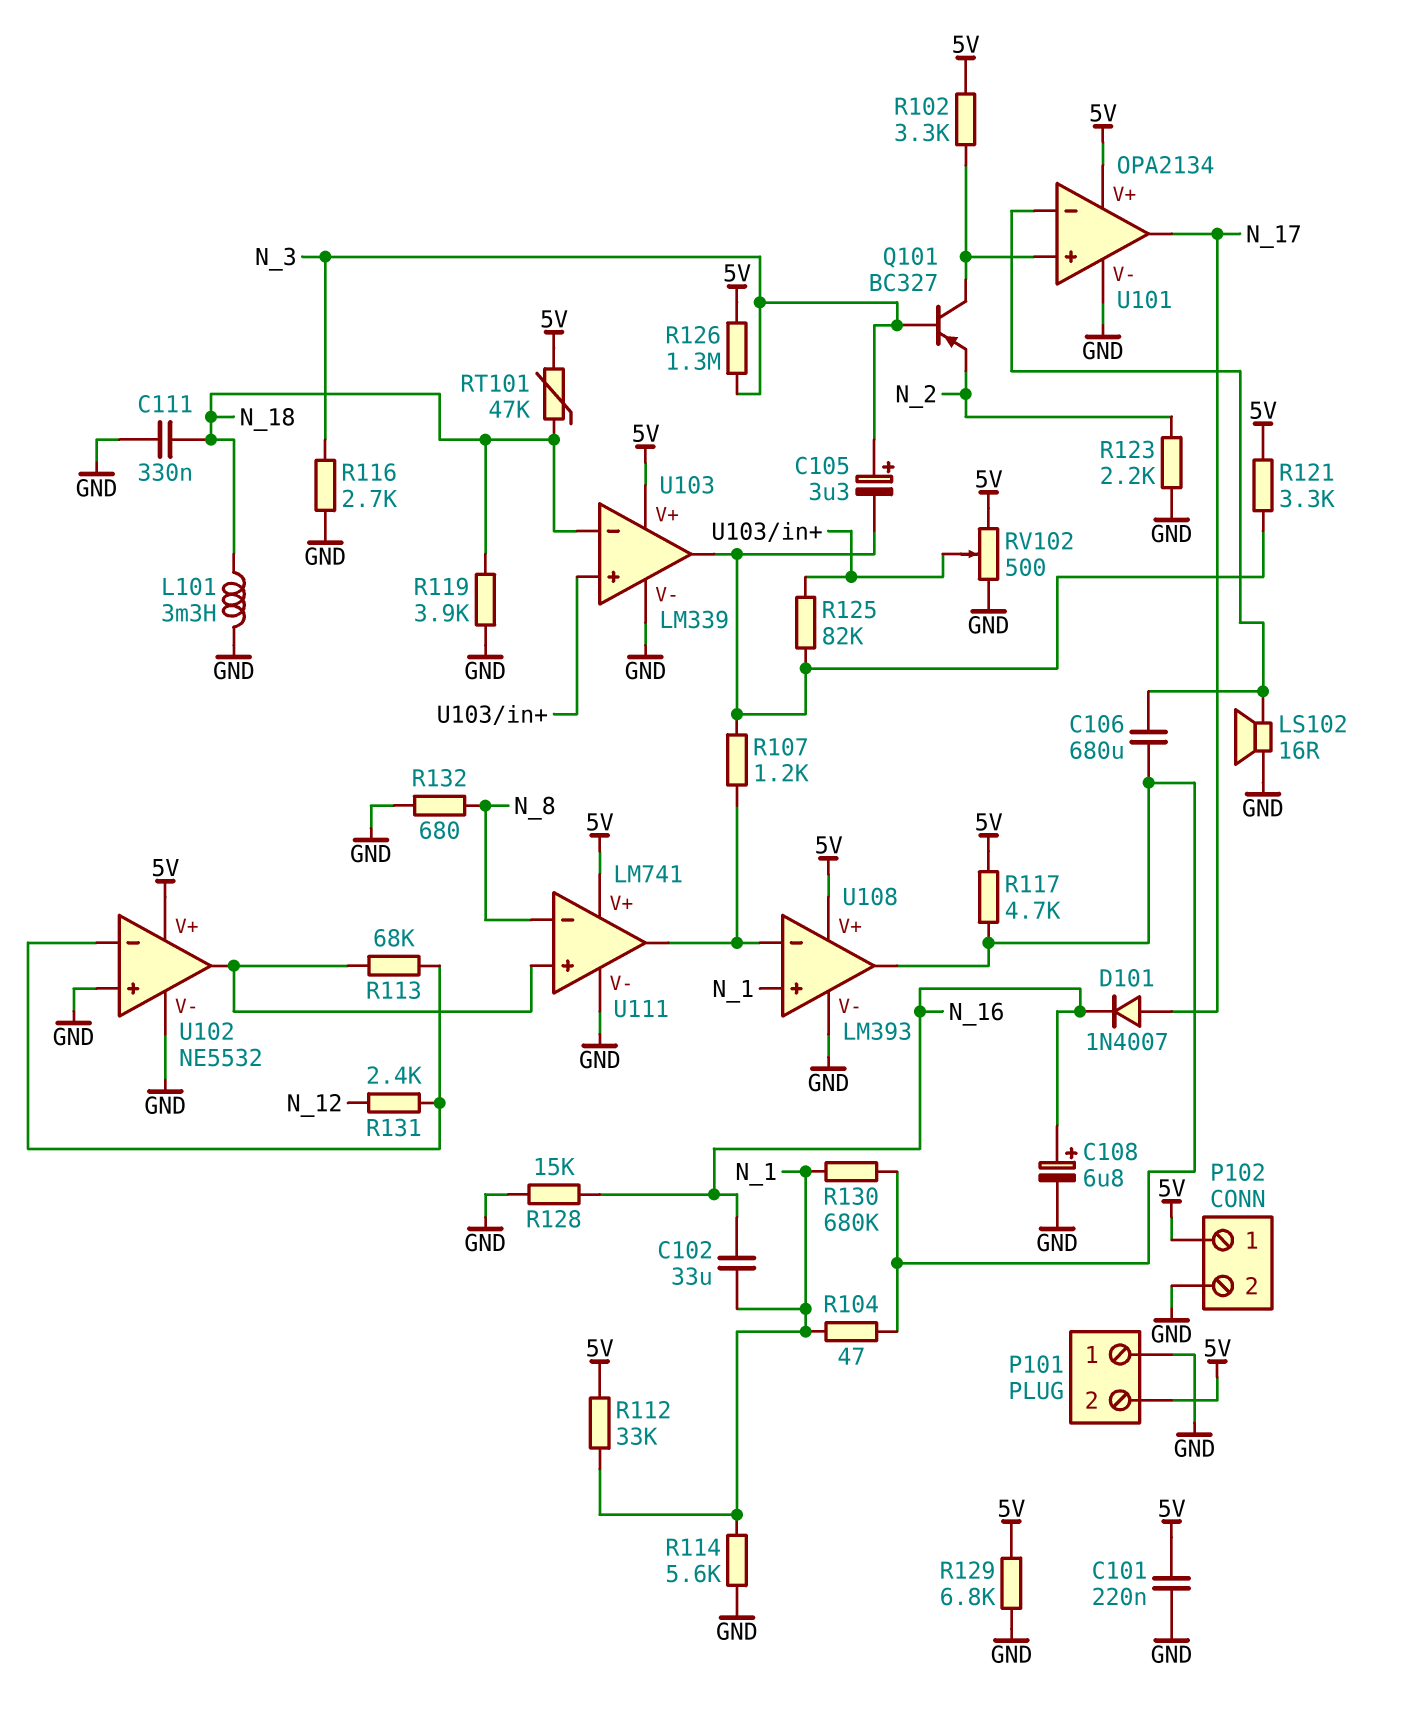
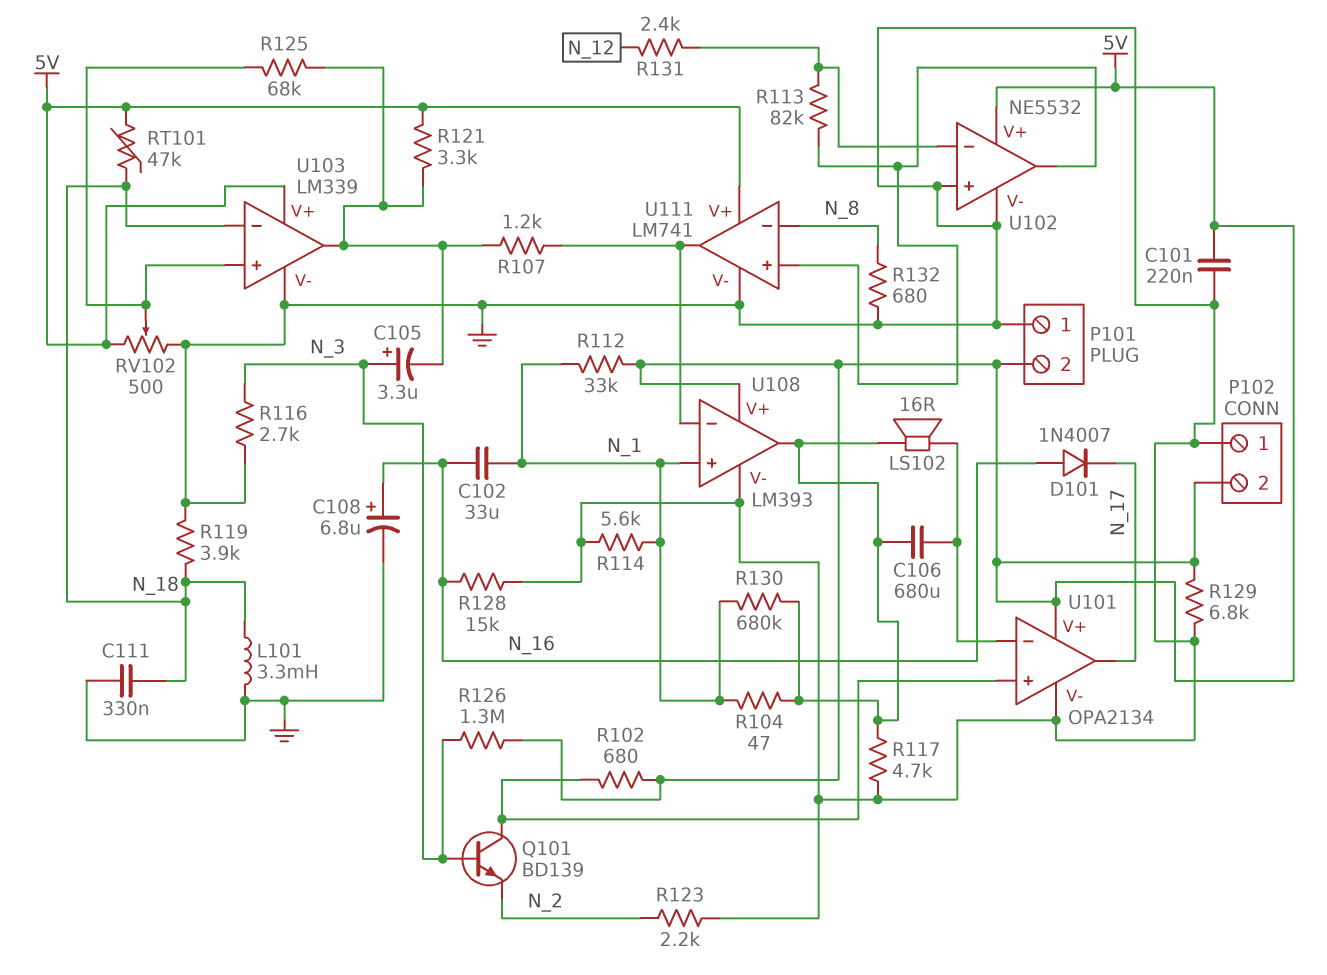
D101: diode 1N4007 (A N_17, K N_16) -> diode 1N4007 (A N_16, K N_17)
LS102: speaker 16R (GND, U101/in-) -> speaker 16R (U101/in-, U108/out)
P102 pin 1: 5V -> GND
P102 pin 2: GND -> 5V
Q101: PNP BC327 (B N_3, C U101/in+, E N_2) -> NPN BD139 (B N_3, C U101/in+, E N_2)
R102: 3.3k (5V, U101/in+) -> 680 (5V, U101/in+)
R113: 68k (U102/in-, U102/out) -> 82k (U102/in-, U102/out)
R117: 4.7k (5V, U108/out) -> 4.7k (GND, U108/out)
R125: 82k (U103/in+, U103/out) -> 68k (U103/in+, U103/out)

